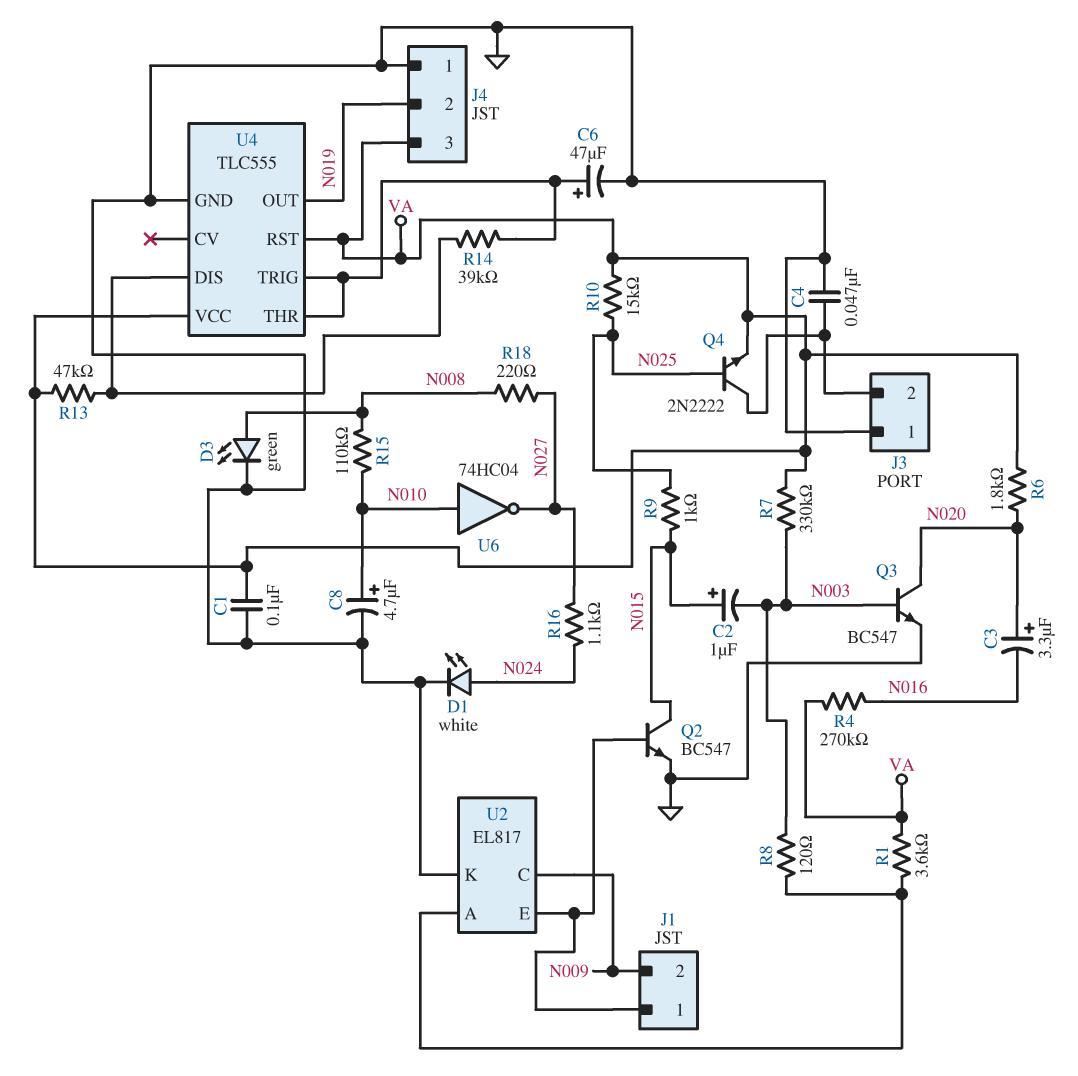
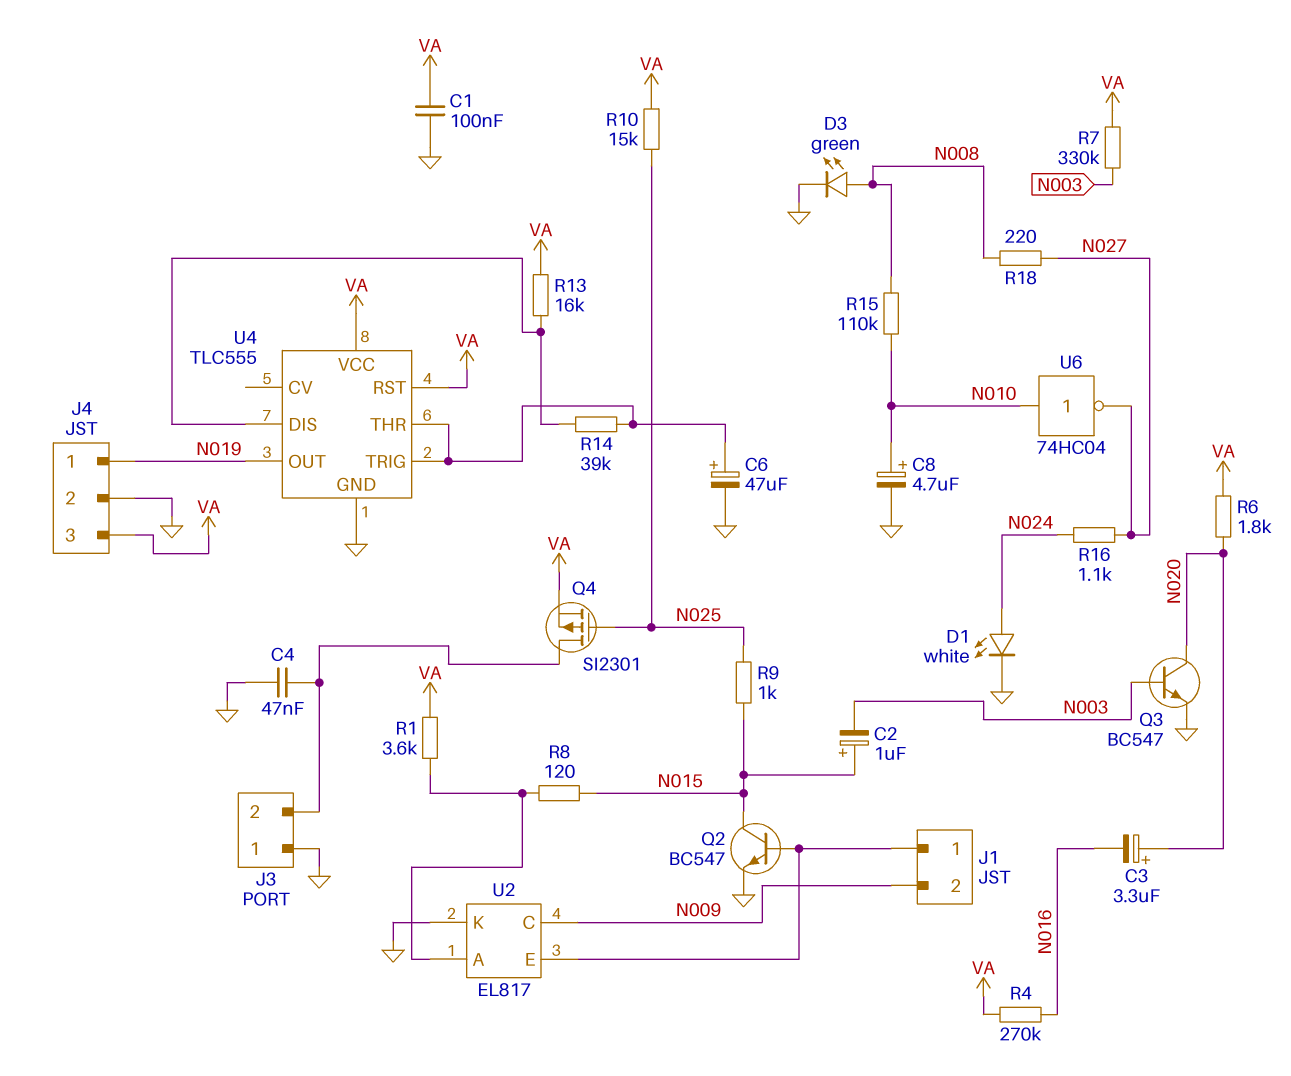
J4 pin 1: GND -> N019
J4 pin 2: N019 -> GND
Q4: NPN 2N2222 (B N025, C J3/2, E VA) -> PMOS SI2301 (G N025, D J3/2, S VA)
R8: 120 (N003, U2/A) -> 120 (N015, U2/A)
R13: 47k (U4/DIS, VA) -> 16k (U4/DIS, VA)

